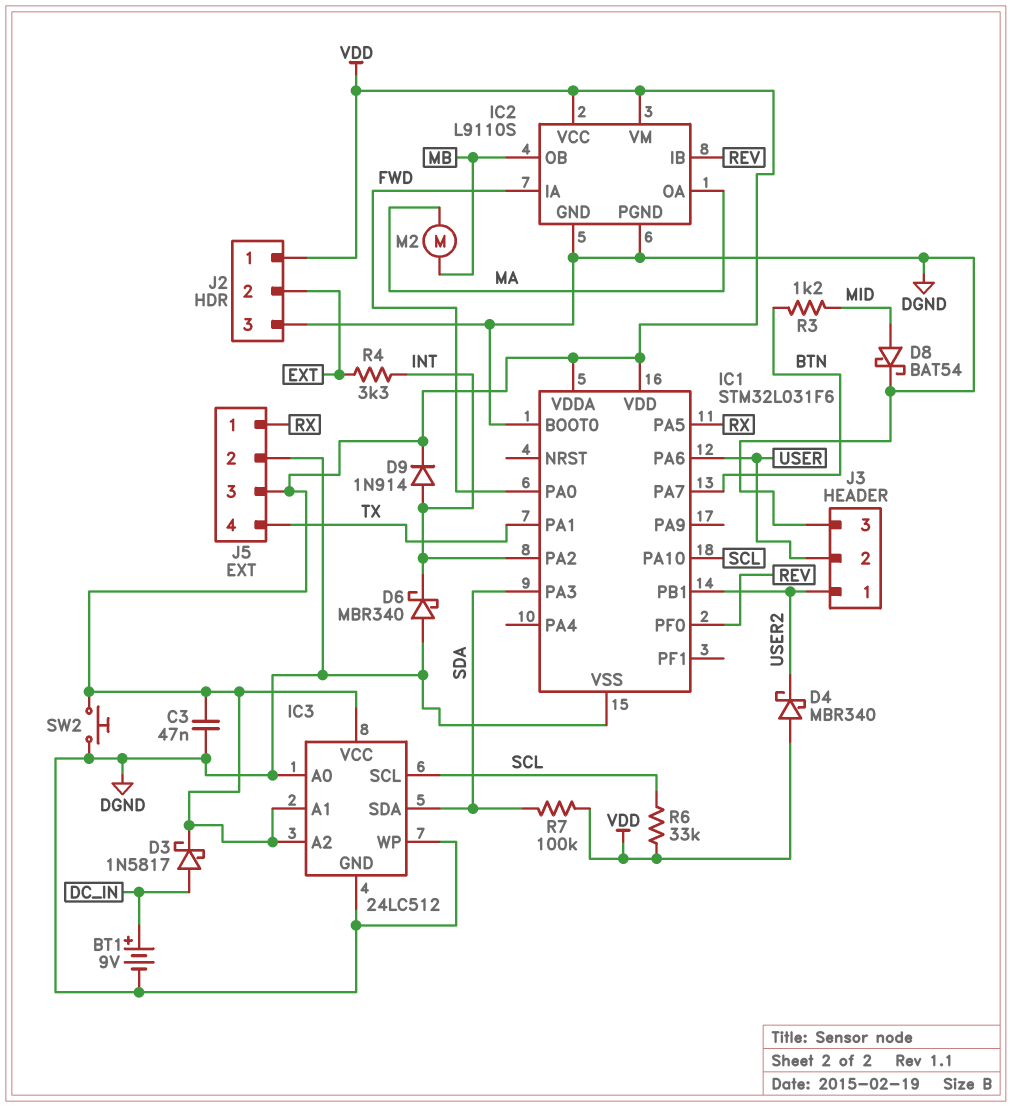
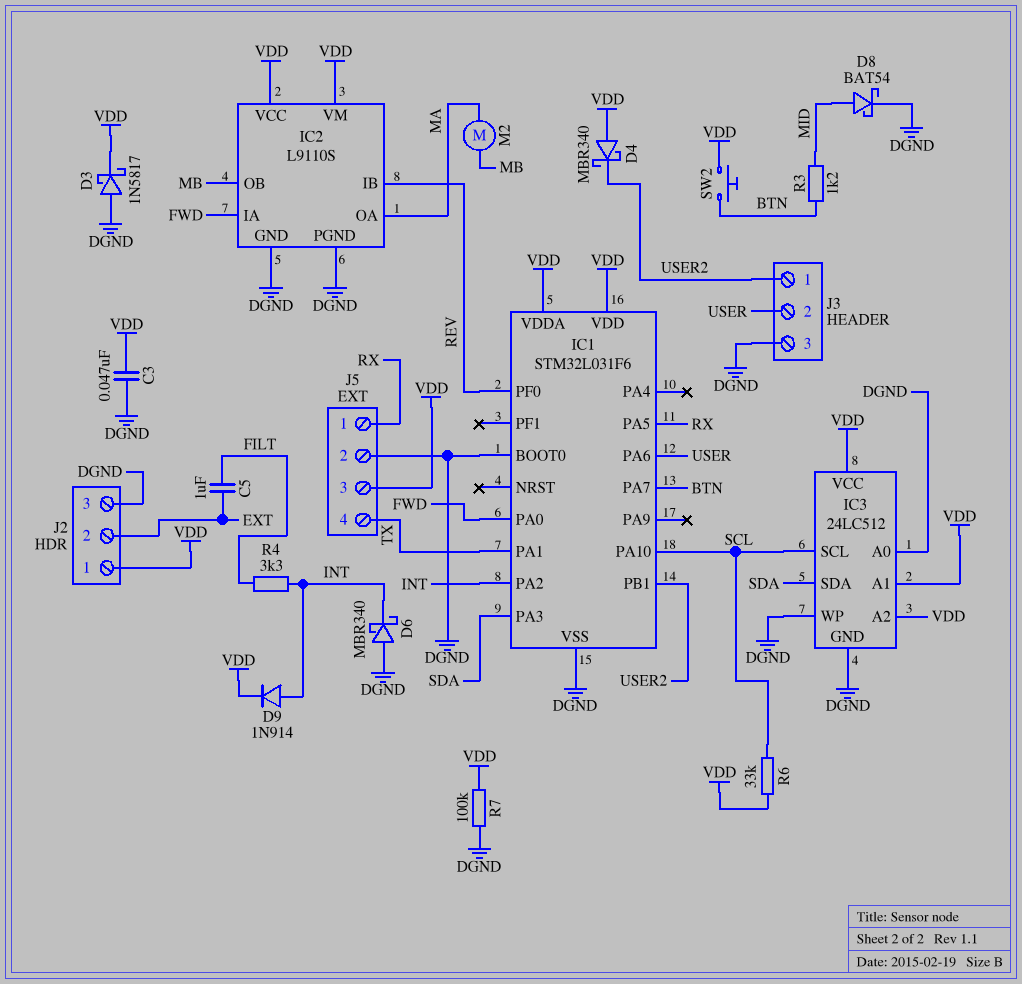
BT1: 9V (plus DC_IN, minus DGND) -> none
C5: none -> 1uF (EXT, FILT)
D3: schottky 1N5817 (A DC_IN, K VDD) -> schottky 1N5817 (A DGND, K VDD)
R4: 3.3k (EXT, INT) -> 3.3k (FILT, INT)
R7: 100k (SDA, VDD) -> 100k (DGND, VDD)
SW2: button (DGND, VDD) -> button (BTN, VDD)

